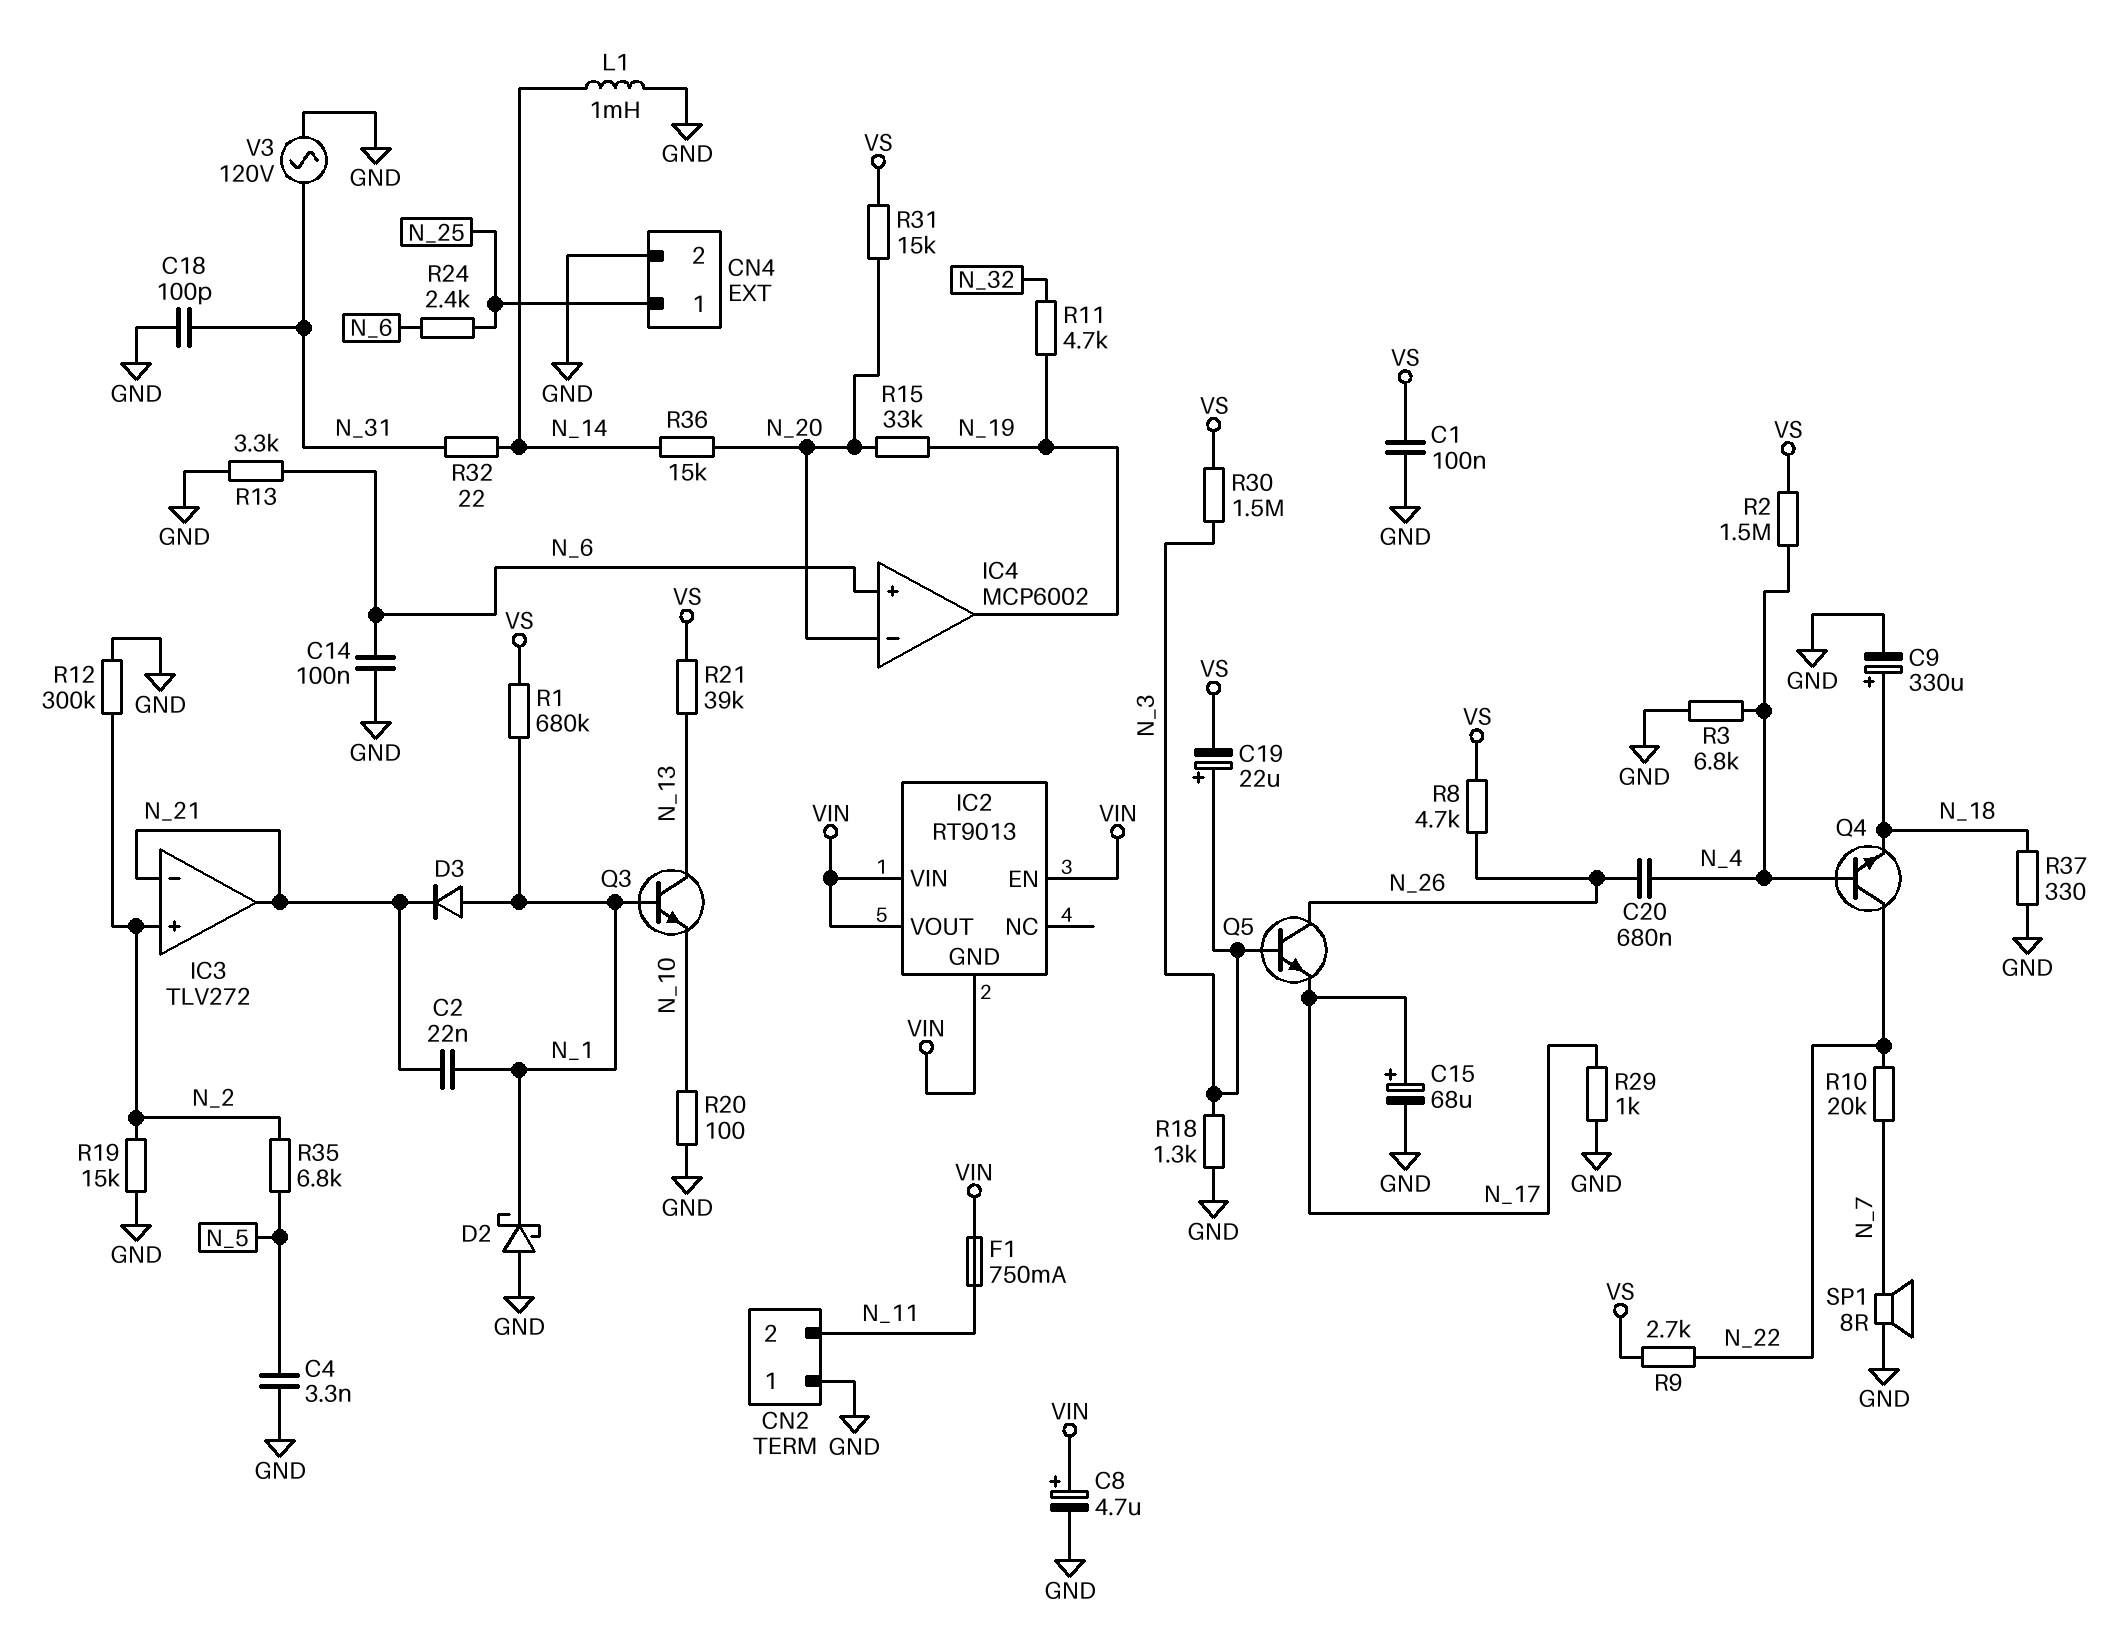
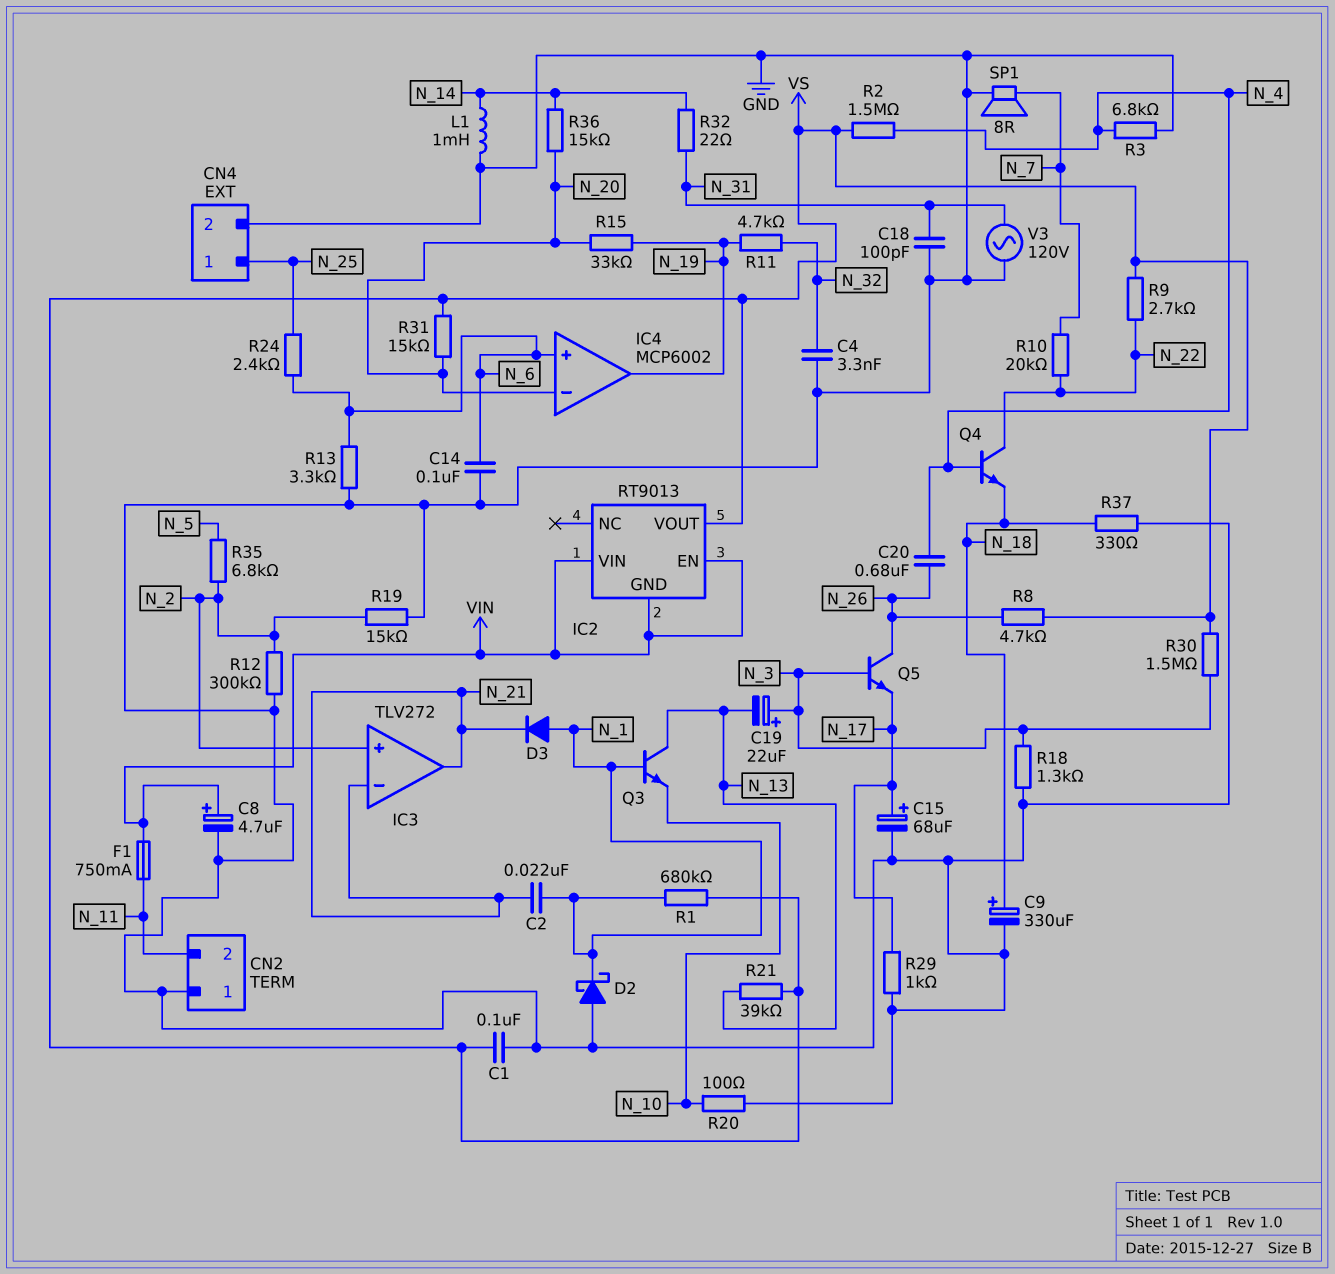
C4: 3.3nF (GND, N_5) -> 3.3nF (GND, N_32)
C19: 22uF (plus N_3, minus VS) -> 22uF (plus N_3, minus N_13)
IC2 pin VOUT: VIN -> VS

